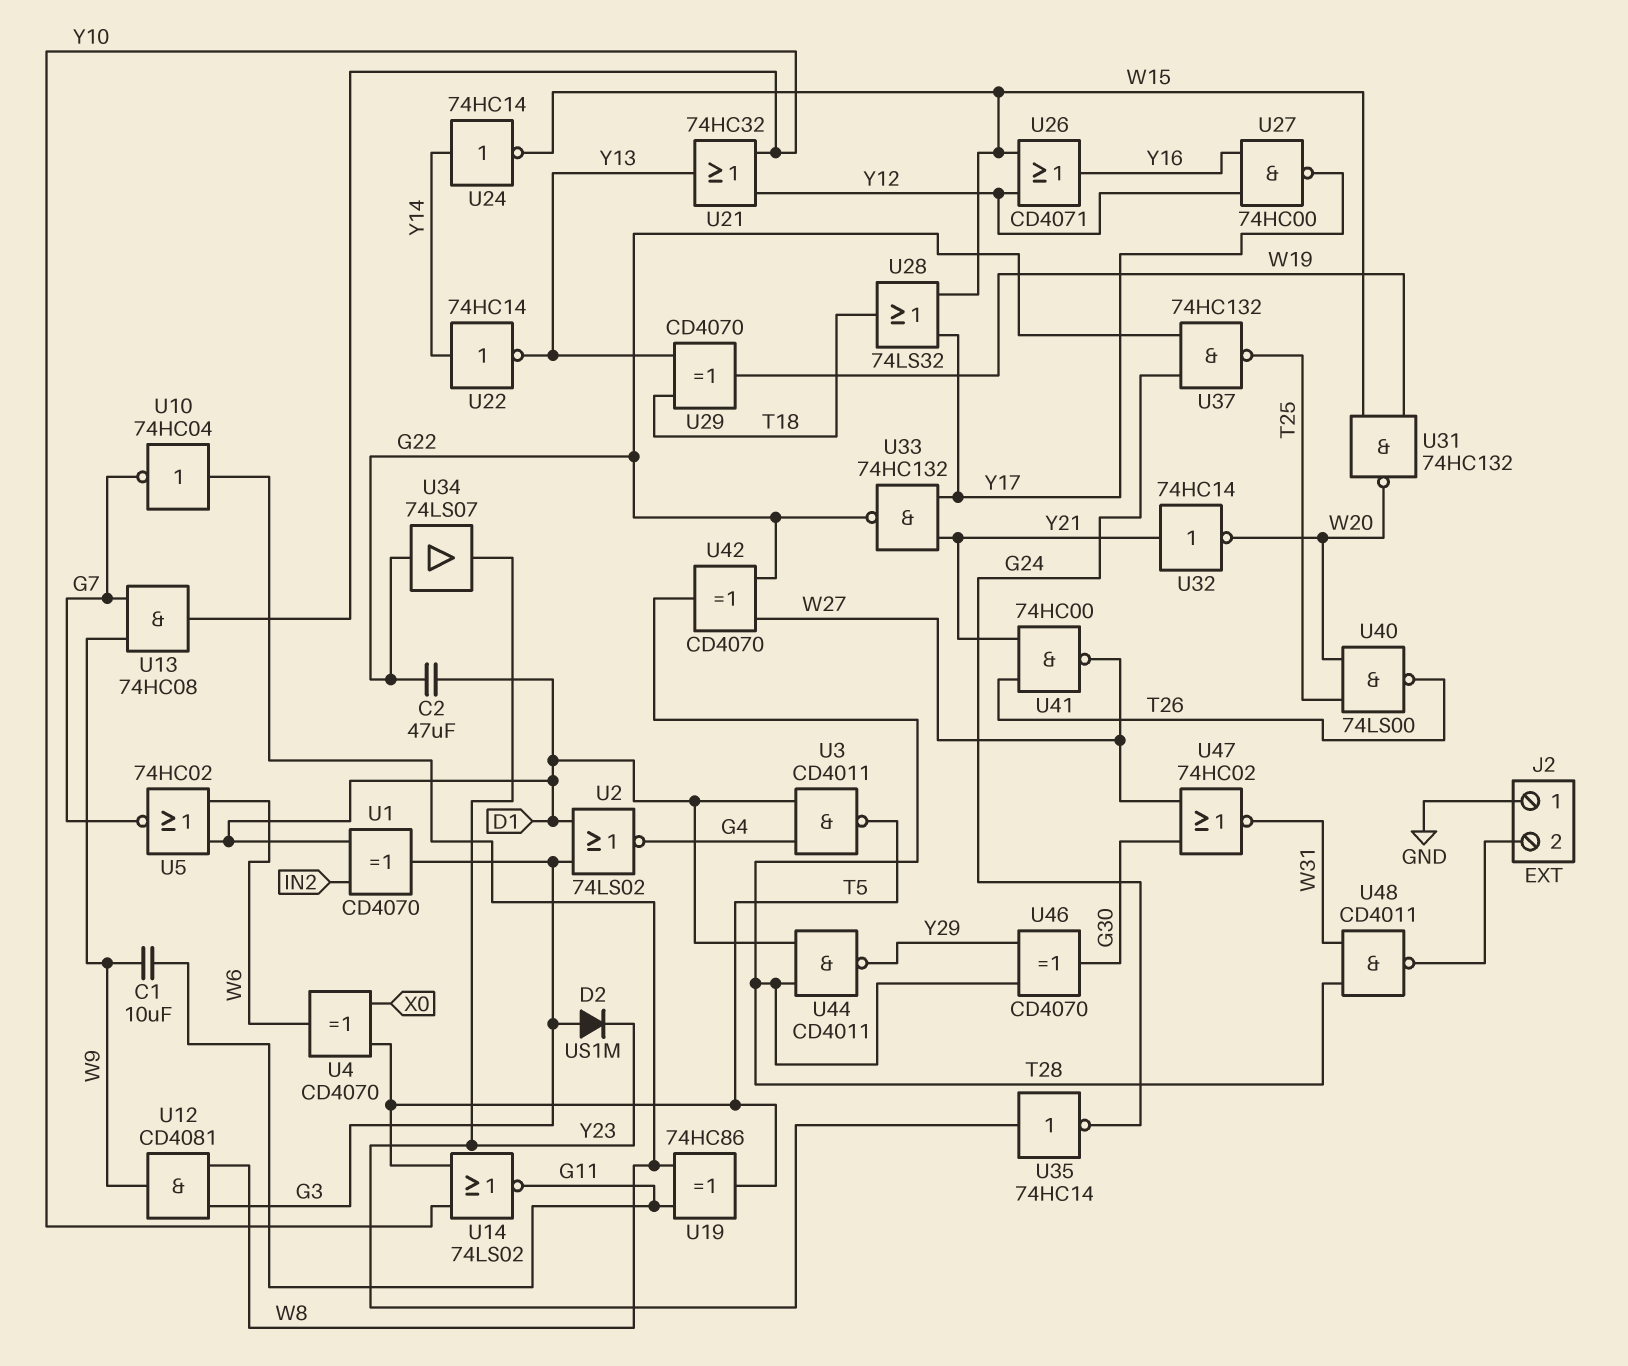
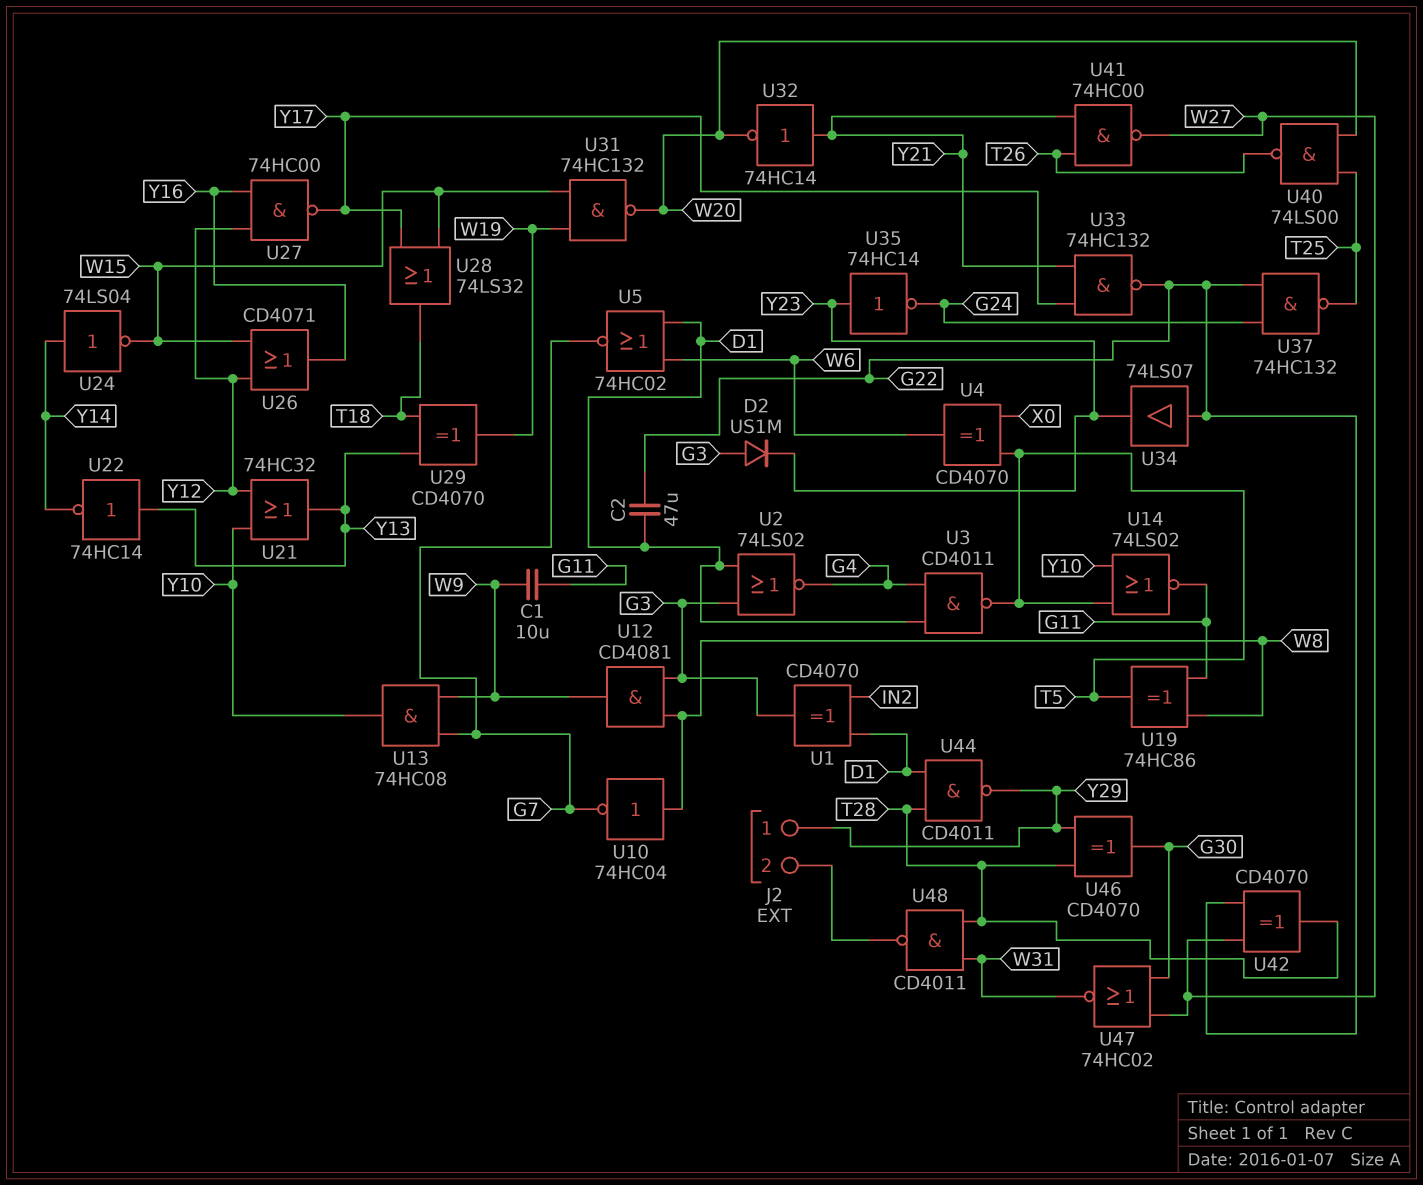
J2 pin 1: GND -> Y29
U22: NOT 74HC14 (in Y14, out Y13) -> NOT 74HC14 (in Y13, out Y14)
U24: NOT 74HC14 (in Y14, out W15) -> NOT 74LS04 (in Y14, out W15)

